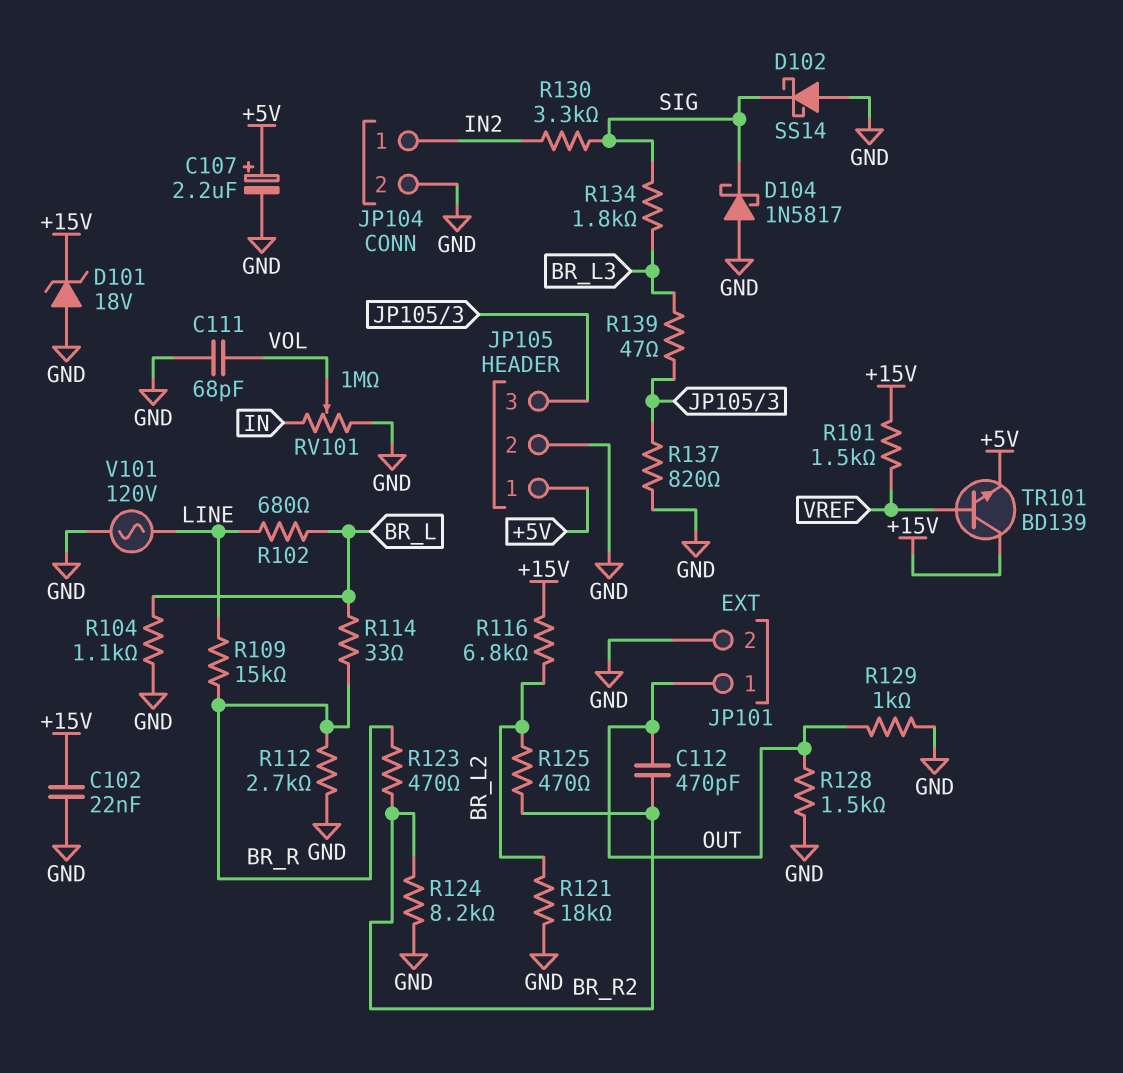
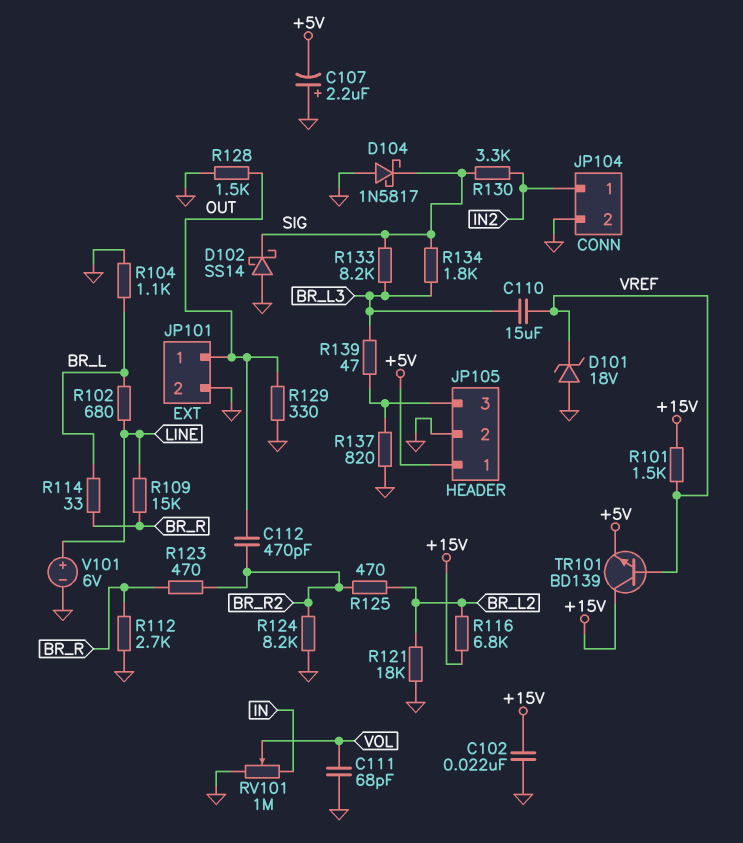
C107: 2.2uF (plus +5V, minus GND) -> 2.2uF (plus GND, minus +5V)
C110: none -> 15uF (BR_L3, VREF)
D101: zener 18V (A GND, K +15V) -> zener 18V (A GND, K VREF)
R129: 1k (GND, OUT) -> 330 (GND, OUT)
R133: none -> 8.2k (BR_L3, SIG)
V101: AC 120V (GND, LINE) -> 6V (plus LINE, minus GND)

